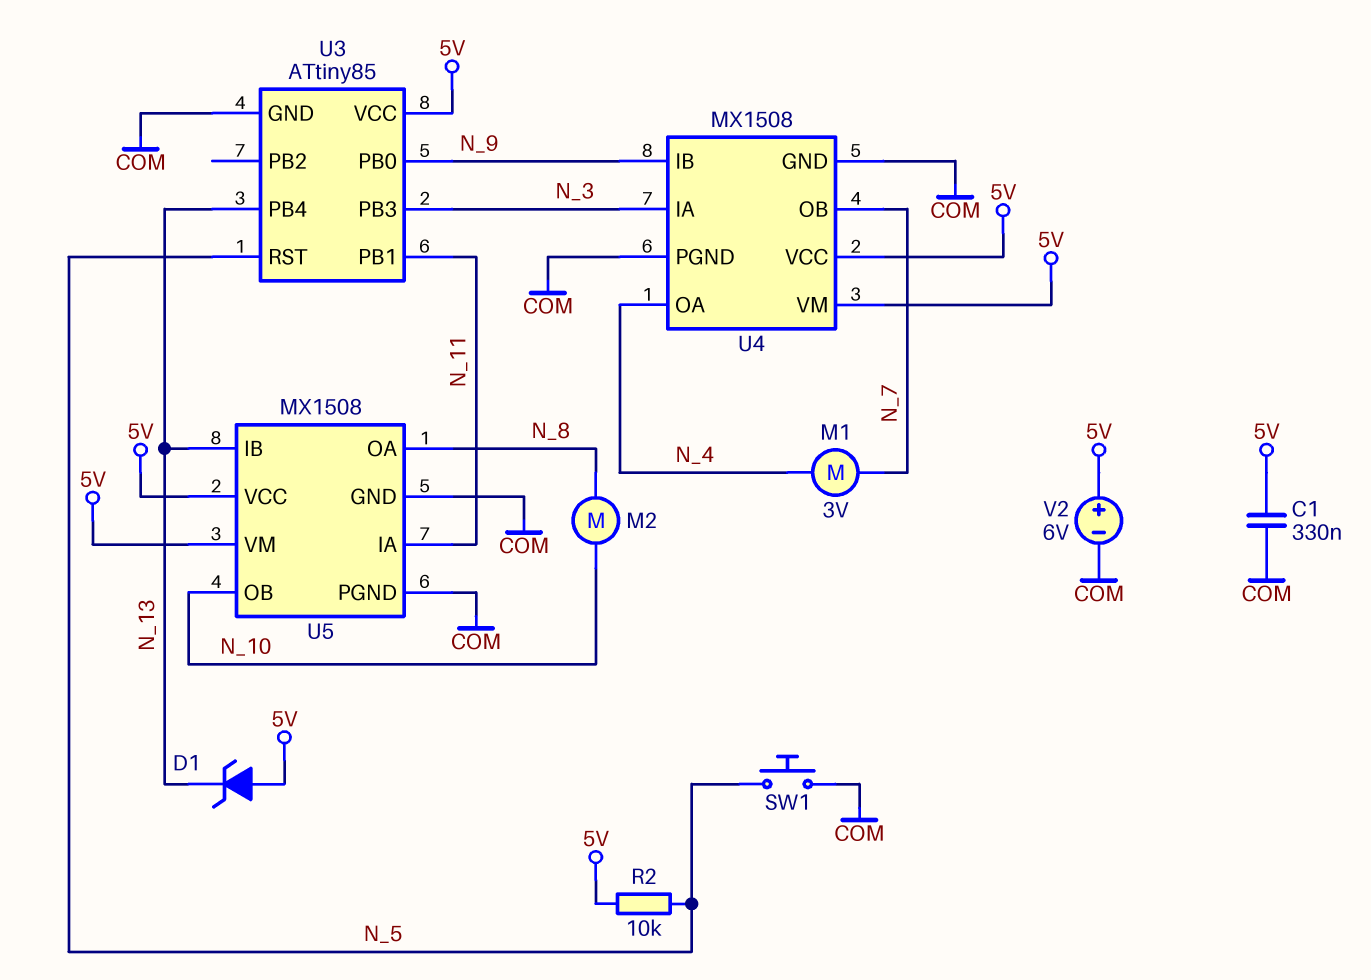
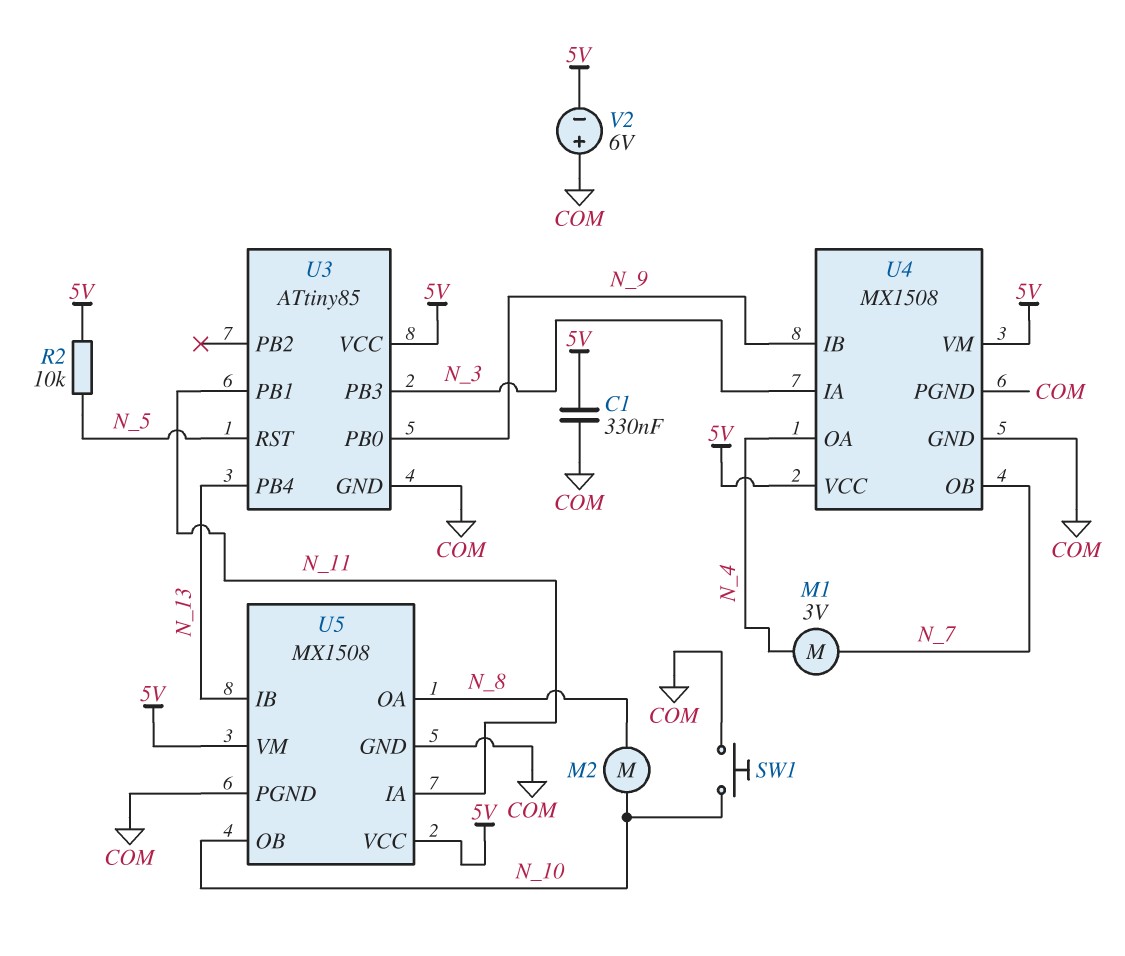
D1: zener (A 5V, K N_13) -> none
SW1: button (COM, N_5) -> button (COM, N_10)
V2: 6V (plus 5V, minus COM) -> 6V (plus COM, minus 5V)

